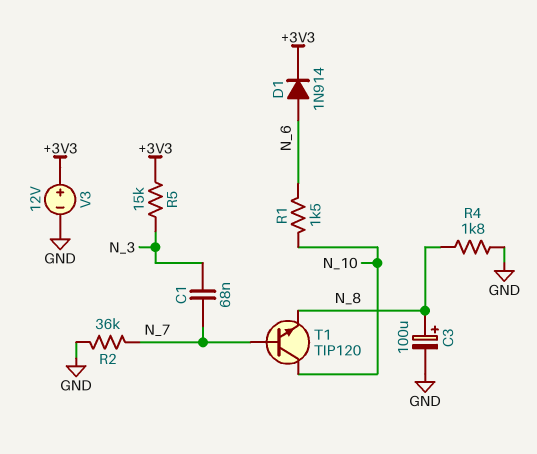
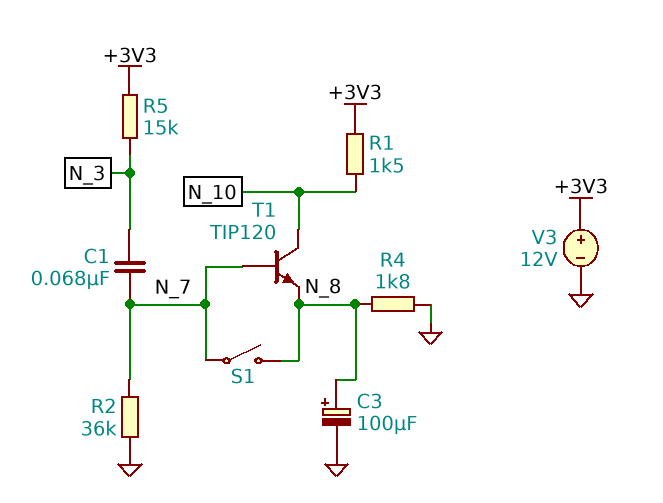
D1: diode 1N914 (A N_6, K +3V3) -> none
R1: 1.5k (N_6, N_10) -> 1.5k (+3V3, N_10)
S1: none -> switch (N_7, N_8)

